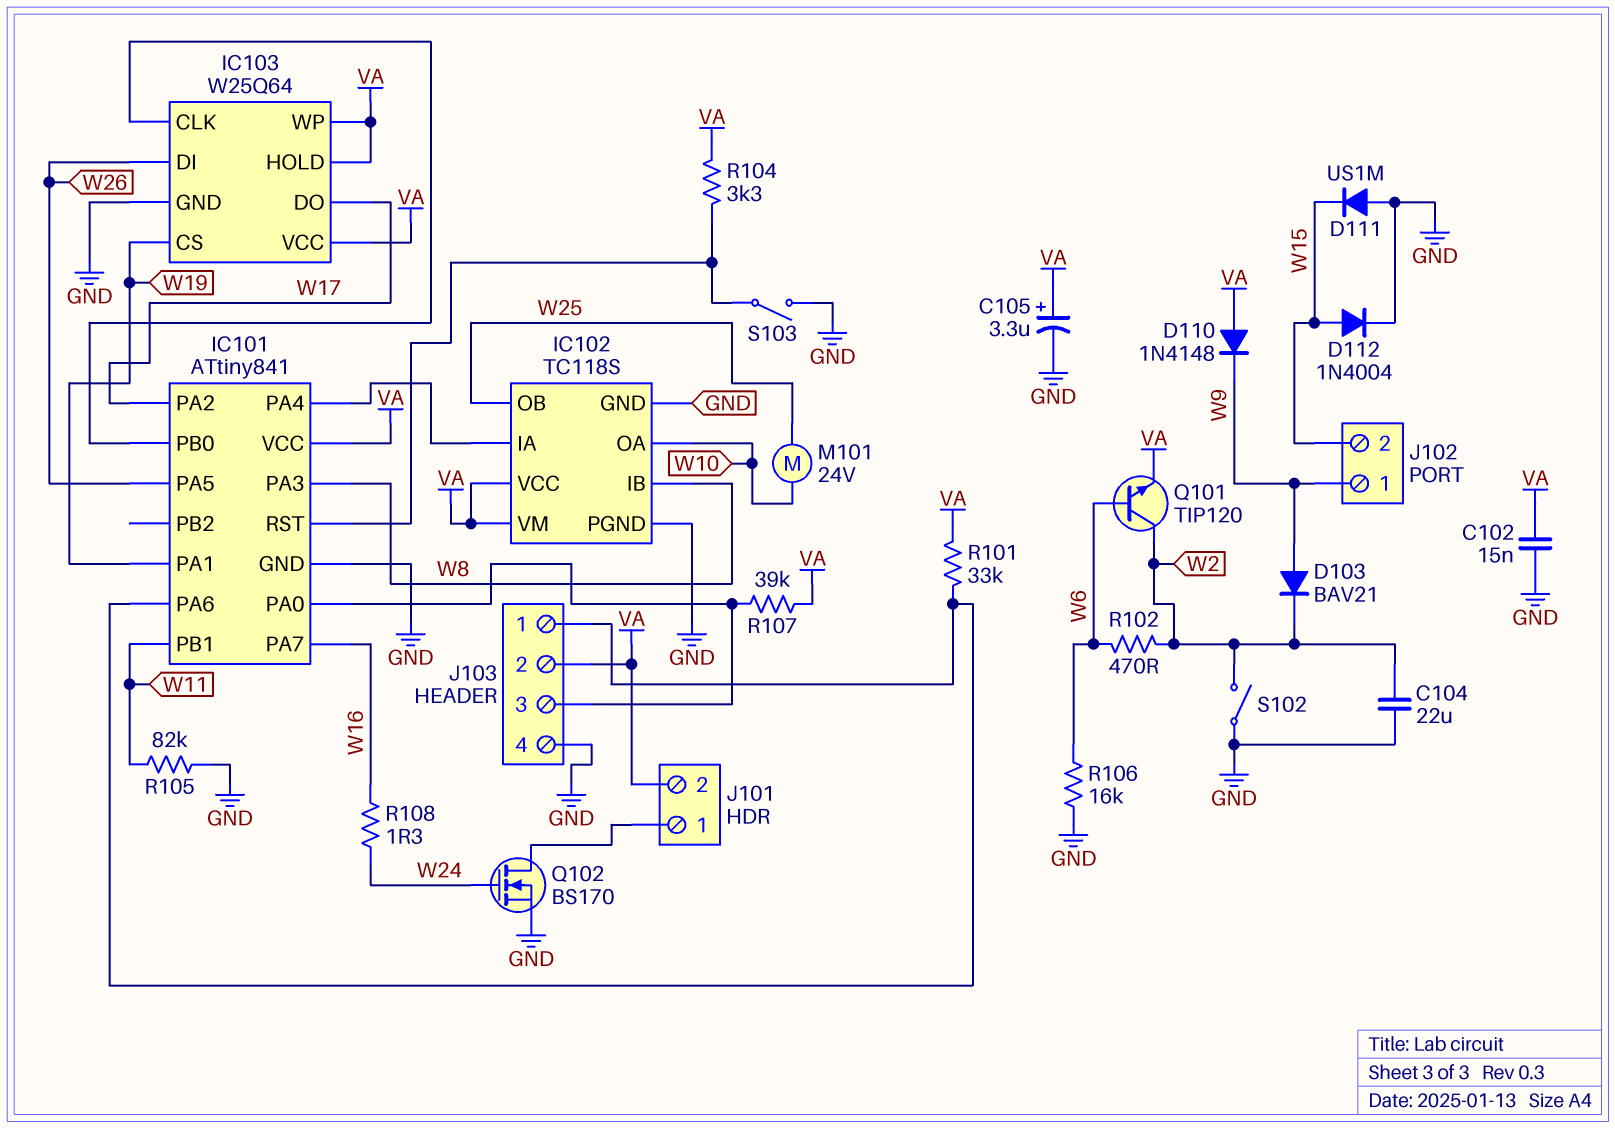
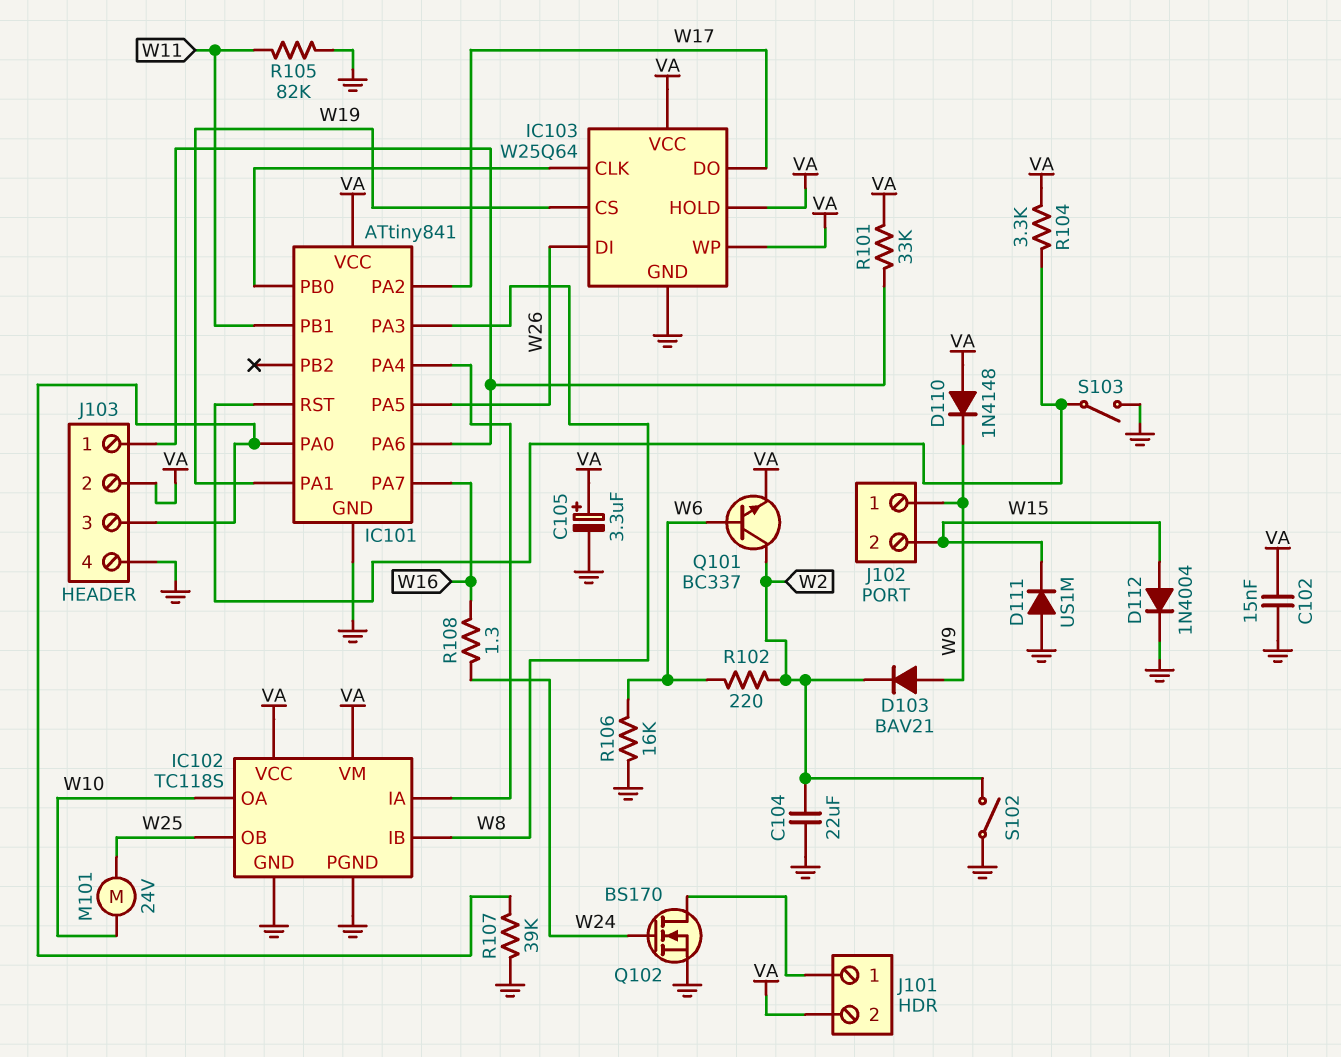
Q101: NPN TIP120 (B W6, C W2, E VA) -> NPN BC337 (B W6, C W2, E VA)
R102: 470 (W2, W6) -> 220 (W2, W6)
R107: 39k (IC101/PA0, VA) -> 39k (GND, IC101/PA0)

